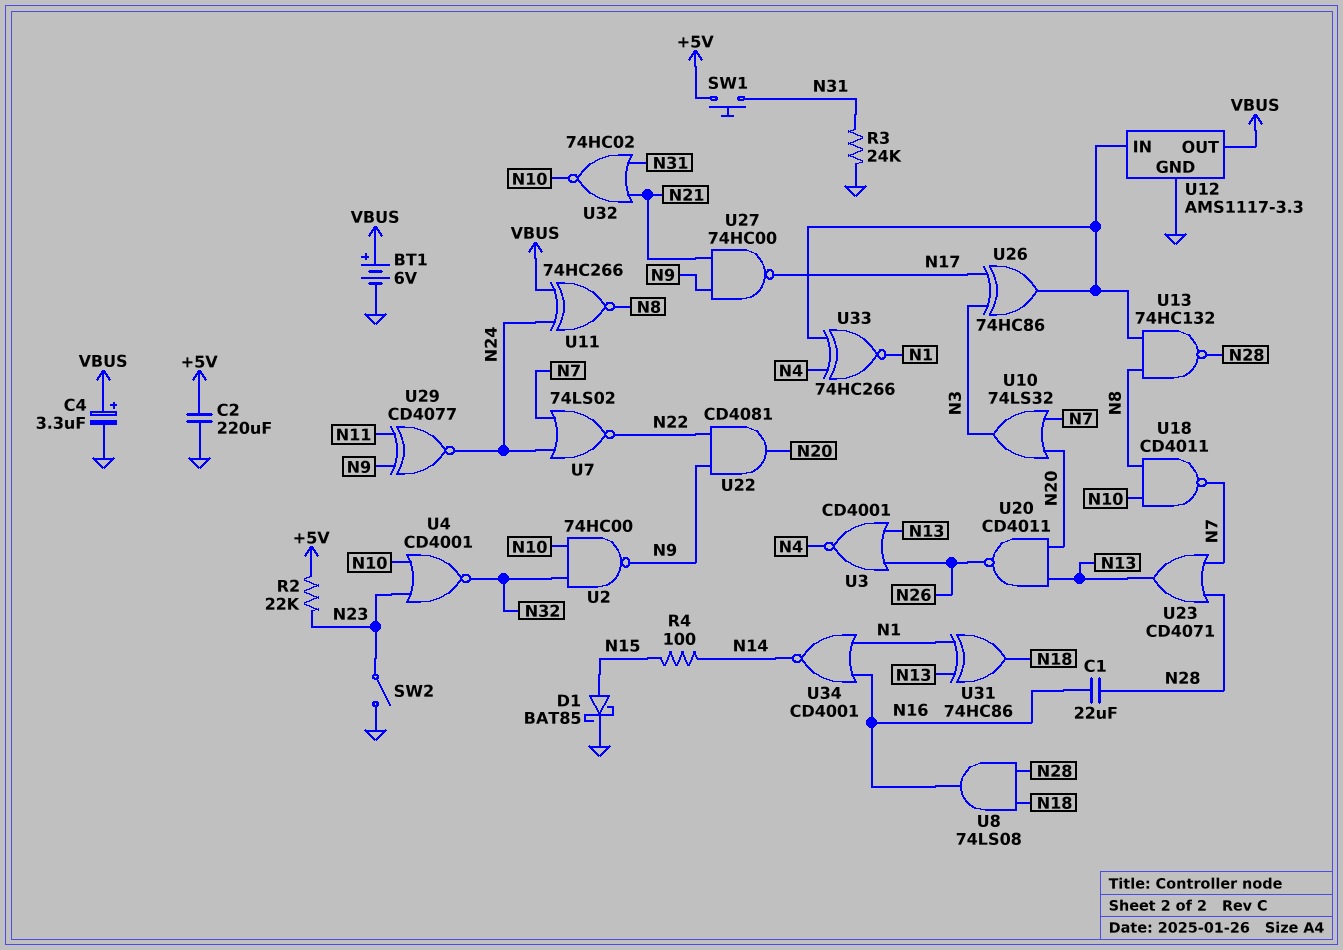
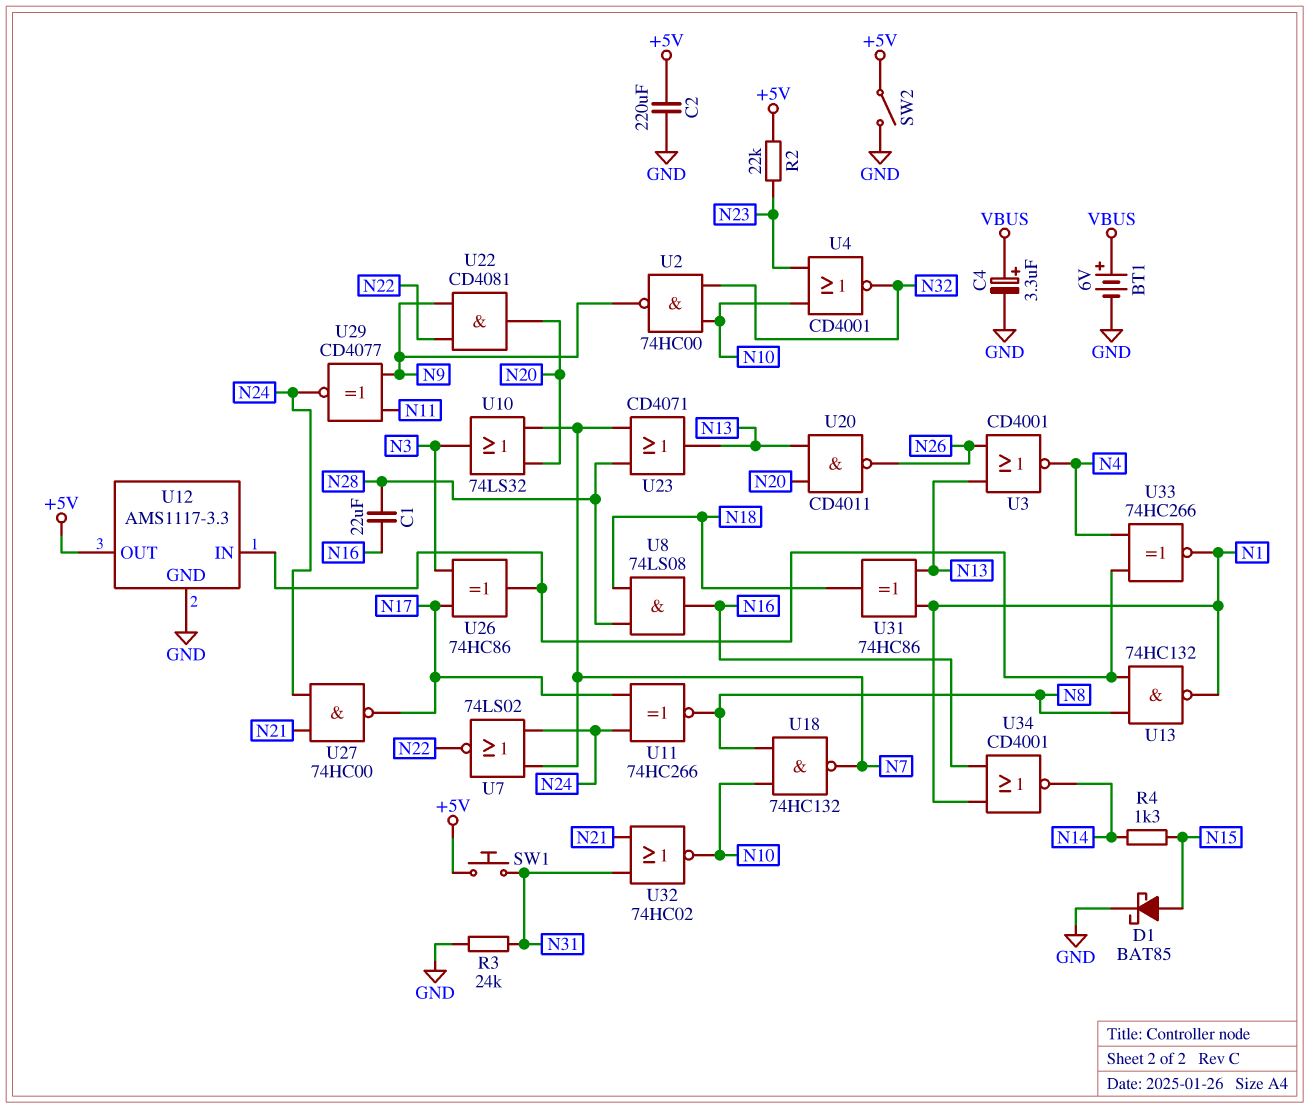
R4: 100 (N14, N15) -> 1.3k (N14, N15)
SW2: switch (GND, N23) -> switch (+5V, GND)
U11: XNOR 74HC266 (in N24, in VBUS, out N8) -> XNOR 74HC266 (in N17, in N24, out N8)
U12 pin OUT: VBUS -> +5V
U13: NAND 74HC132 (in N8, in U12/IN, out N28) -> NAND 74HC132 (in N8, in U12/IN, out N1)
U18: NAND CD4011 (in N8, in N10, out N7) -> NAND 74HC132 (in N8, in N10, out N7)
U27: NAND 74HC00 (in N9, in N21, out N17) -> NAND 74HC00 (in N21, in N24, out N17)

